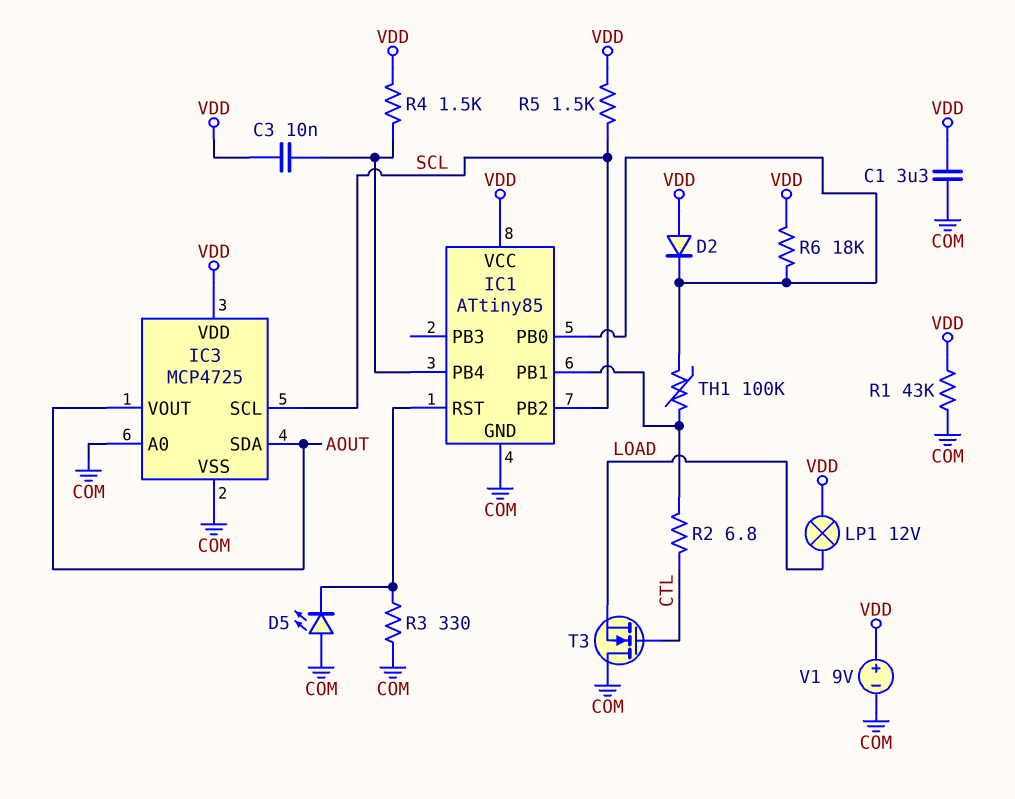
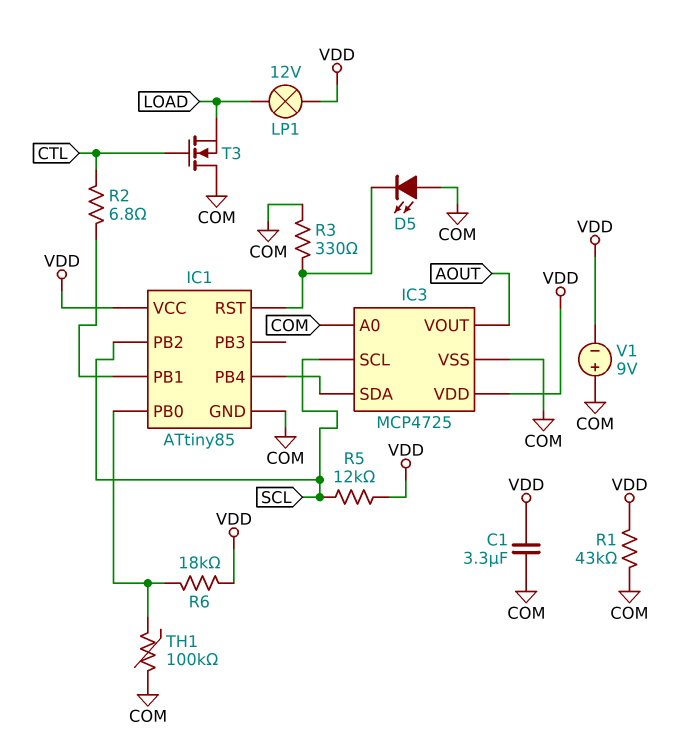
C3: 10nF (IC1/PB4, VDD) -> none
D2: diode (A VDD, K IC1/PB0) -> none
IC3 pin SDA: AOUT -> IC1/PB4
R4: 1.5k (IC1/PB4, VDD) -> none
R5: 1.5k (SCL, VDD) -> 12k (SCL, VDD)
TH1: 100k (IC1/PB0, IC1/PB1) -> 100k (COM, IC1/PB0)
V1: 9V (plus VDD, minus COM) -> 9V (plus COM, minus VDD)

